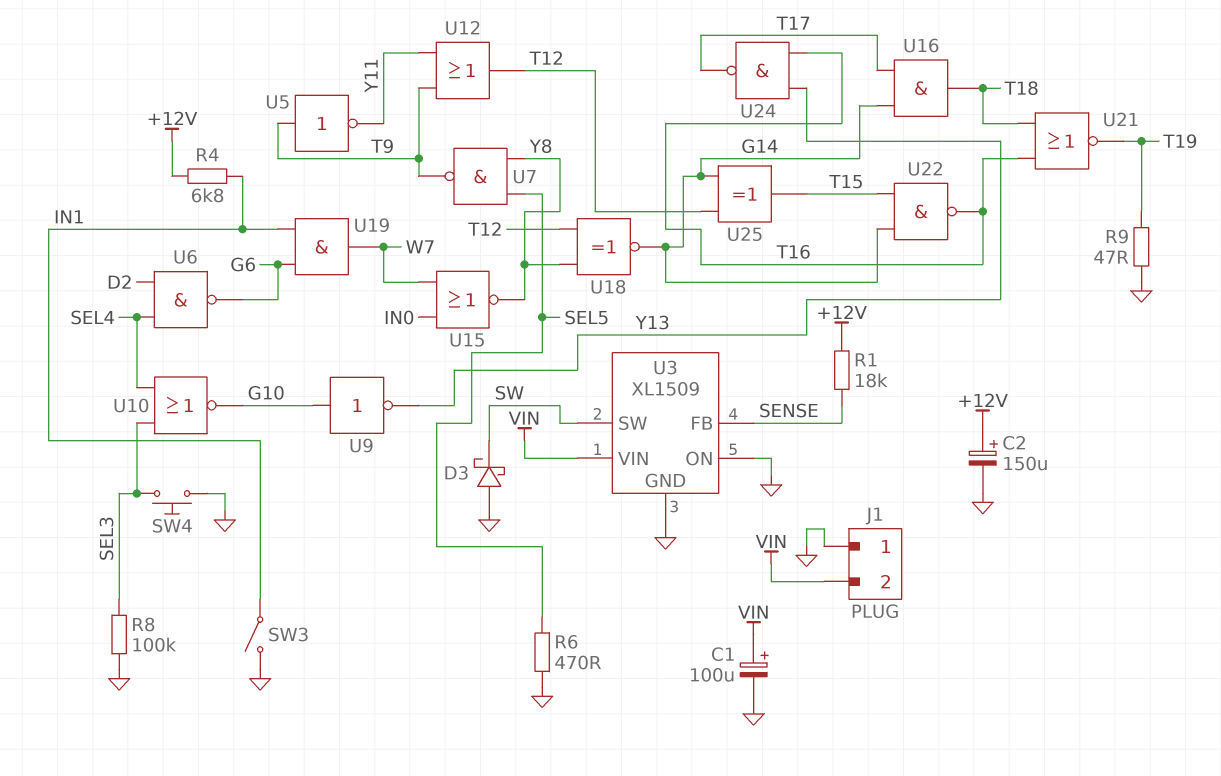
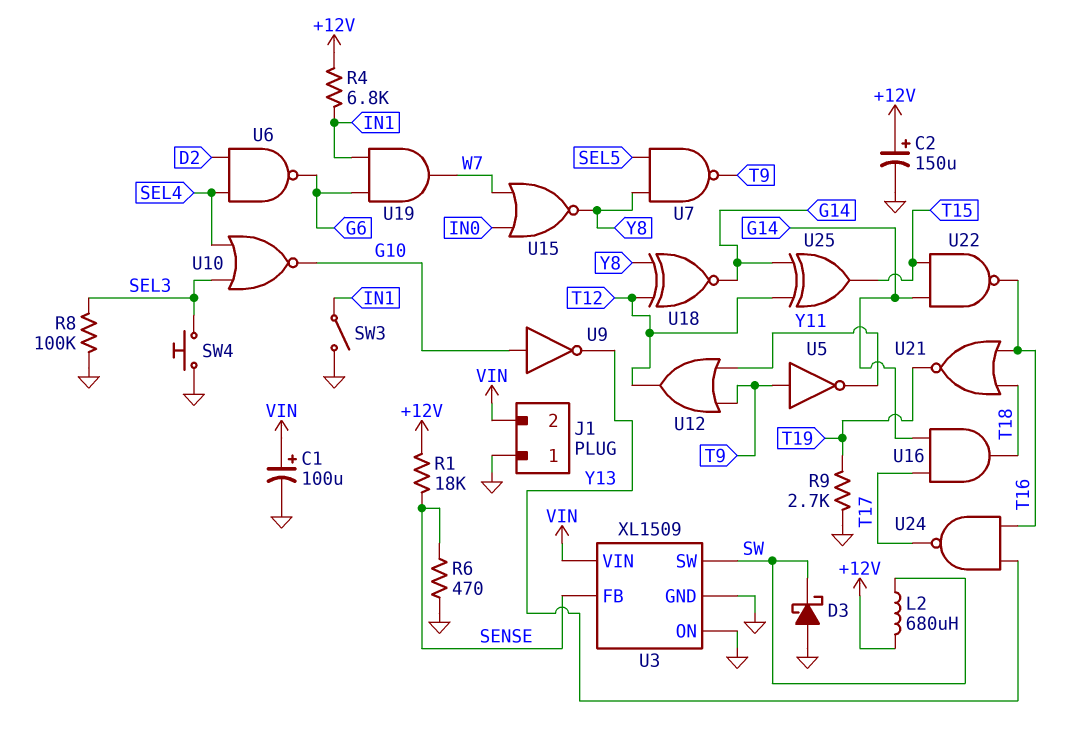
L2: none -> 680uH (+12V, SW)
R6: 470 (GND, SEL5) -> 470 (GND, SENSE)
R9: 47 (GND, T19) -> 2.7k (GND, T19)

